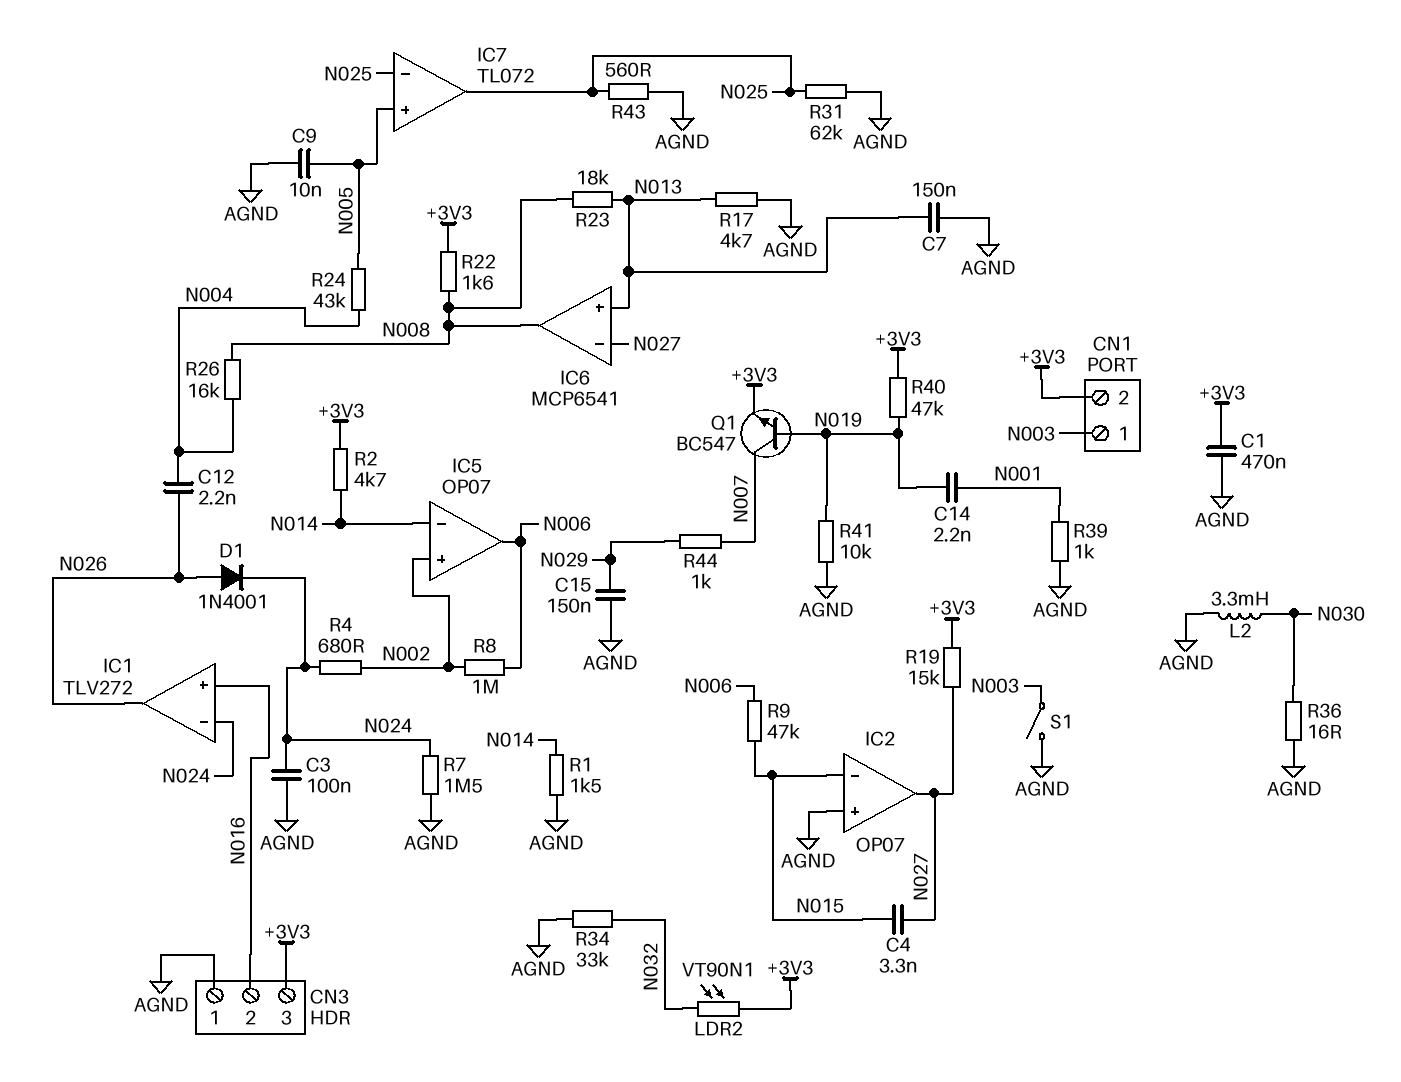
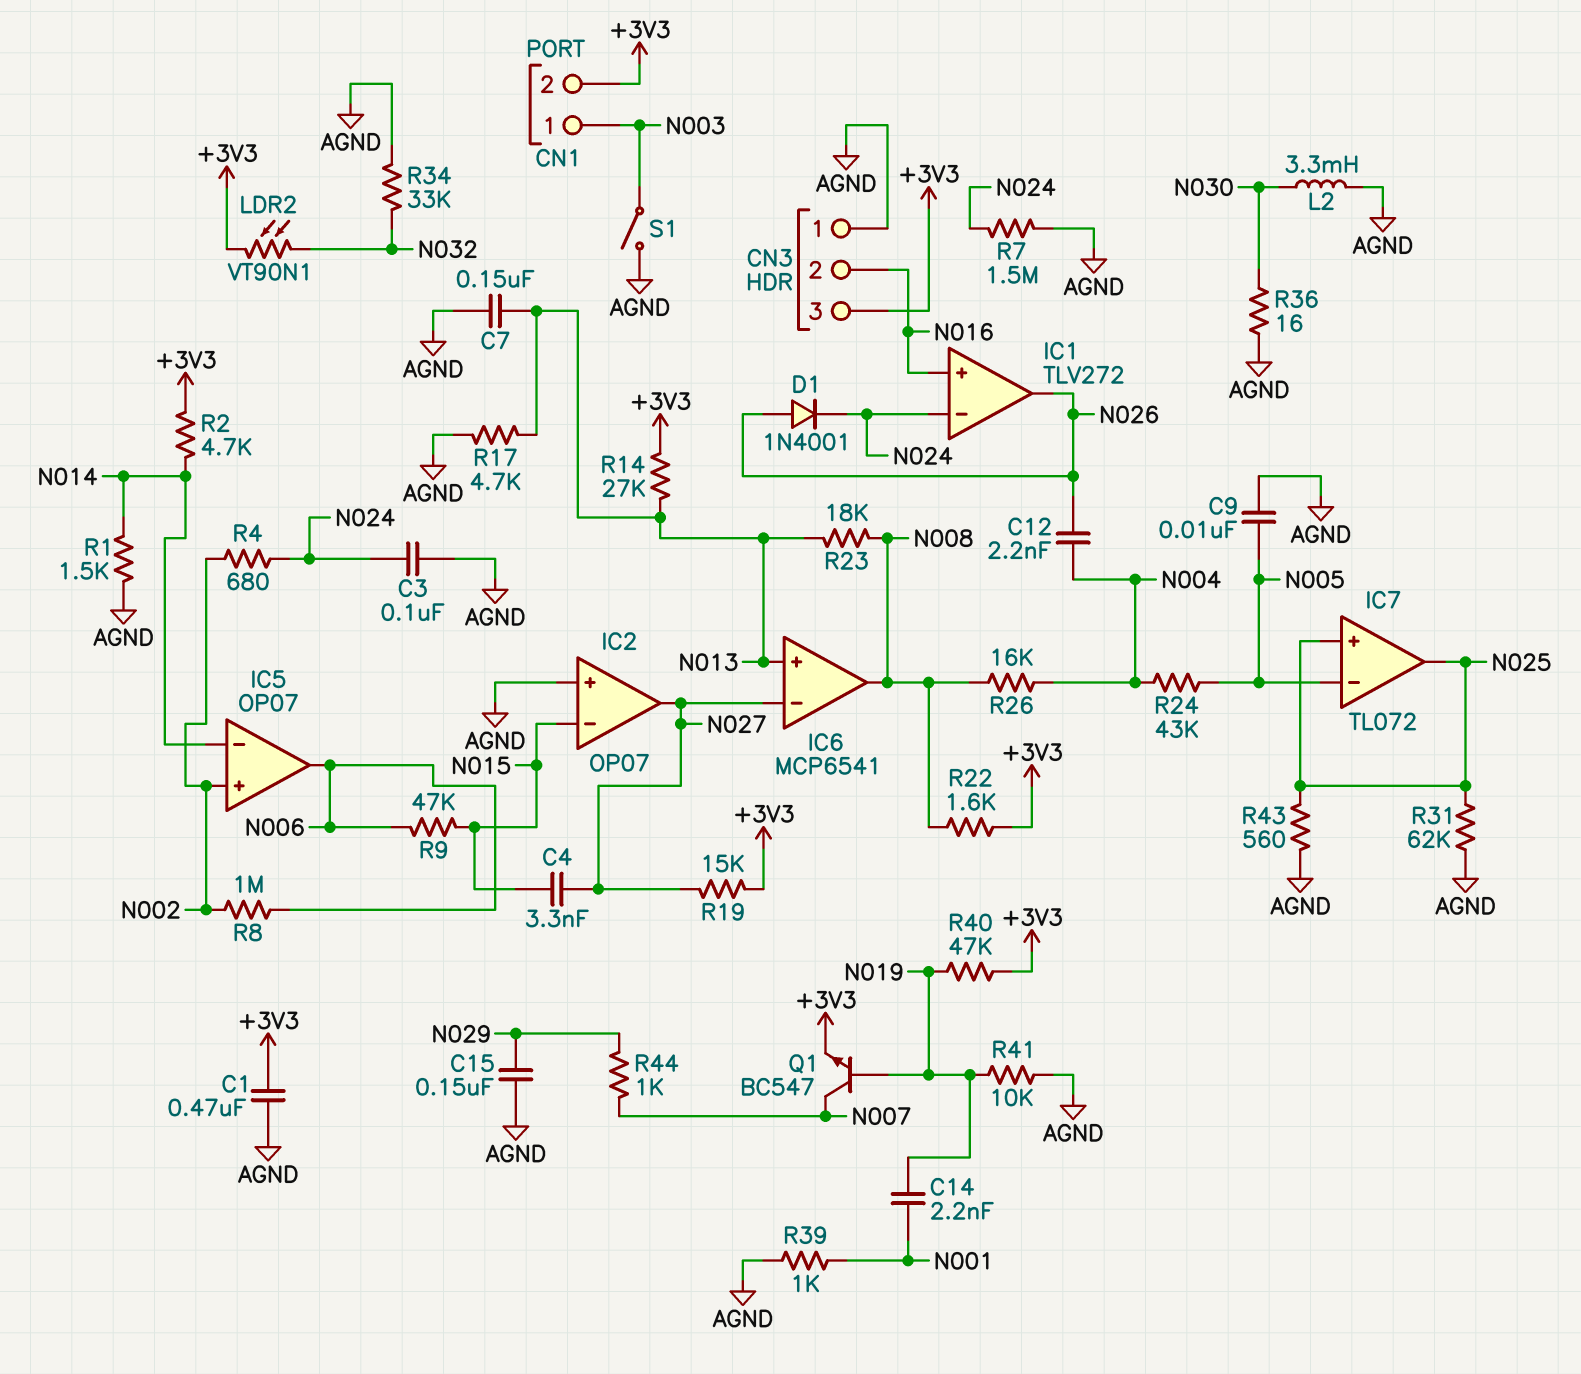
IC7 pin in+: N005 -> N025
IC7 pin in-: N025 -> N005
R14: none -> 27k (+3V3, N013)

